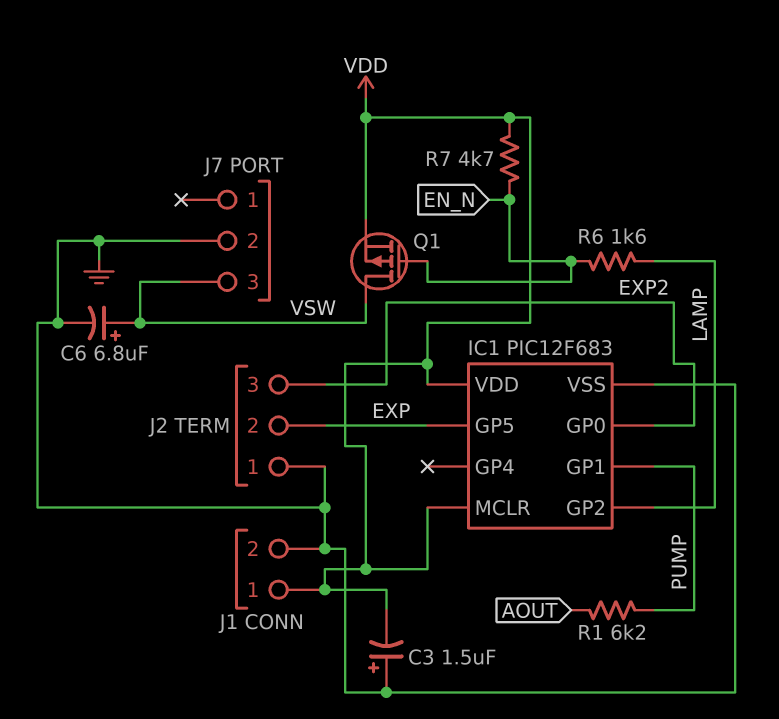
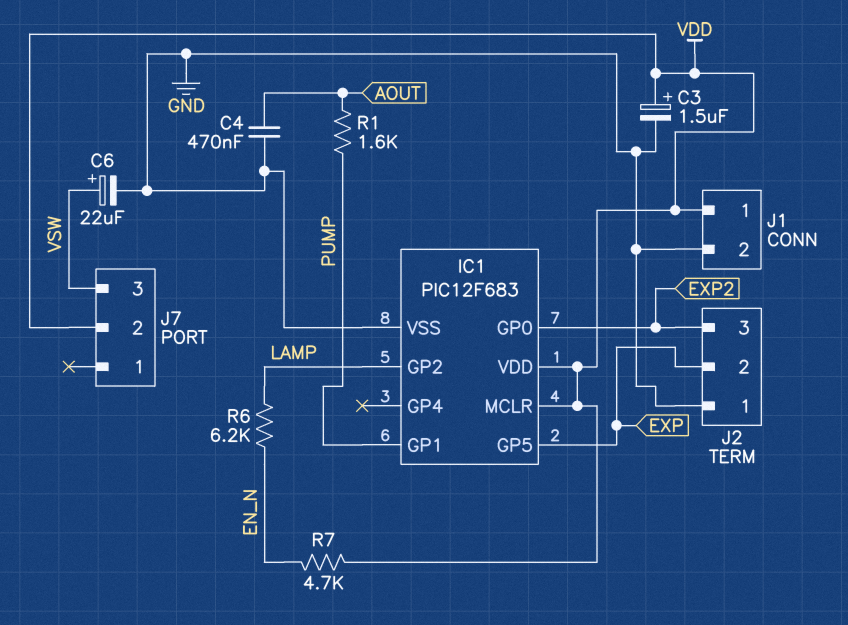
C3: 1.5uF (plus GND, minus VDD) -> 1.5uF (plus VDD, minus GND)
C4: none -> 470nF (AOUT, GND)
C6: 6.8uF (plus VSW, minus GND) -> 22uF (plus VSW, minus GND)
J7 pin 2: GND -> VDD
Q1: PMOS (G EN_N, D VSW, S VDD) -> none
R1: 6.2k (AOUT, PUMP) -> 1.6k (AOUT, PUMP)
R6: 1.6k (EN_N, LAMP) -> 6.2k (EN_N, LAMP)

